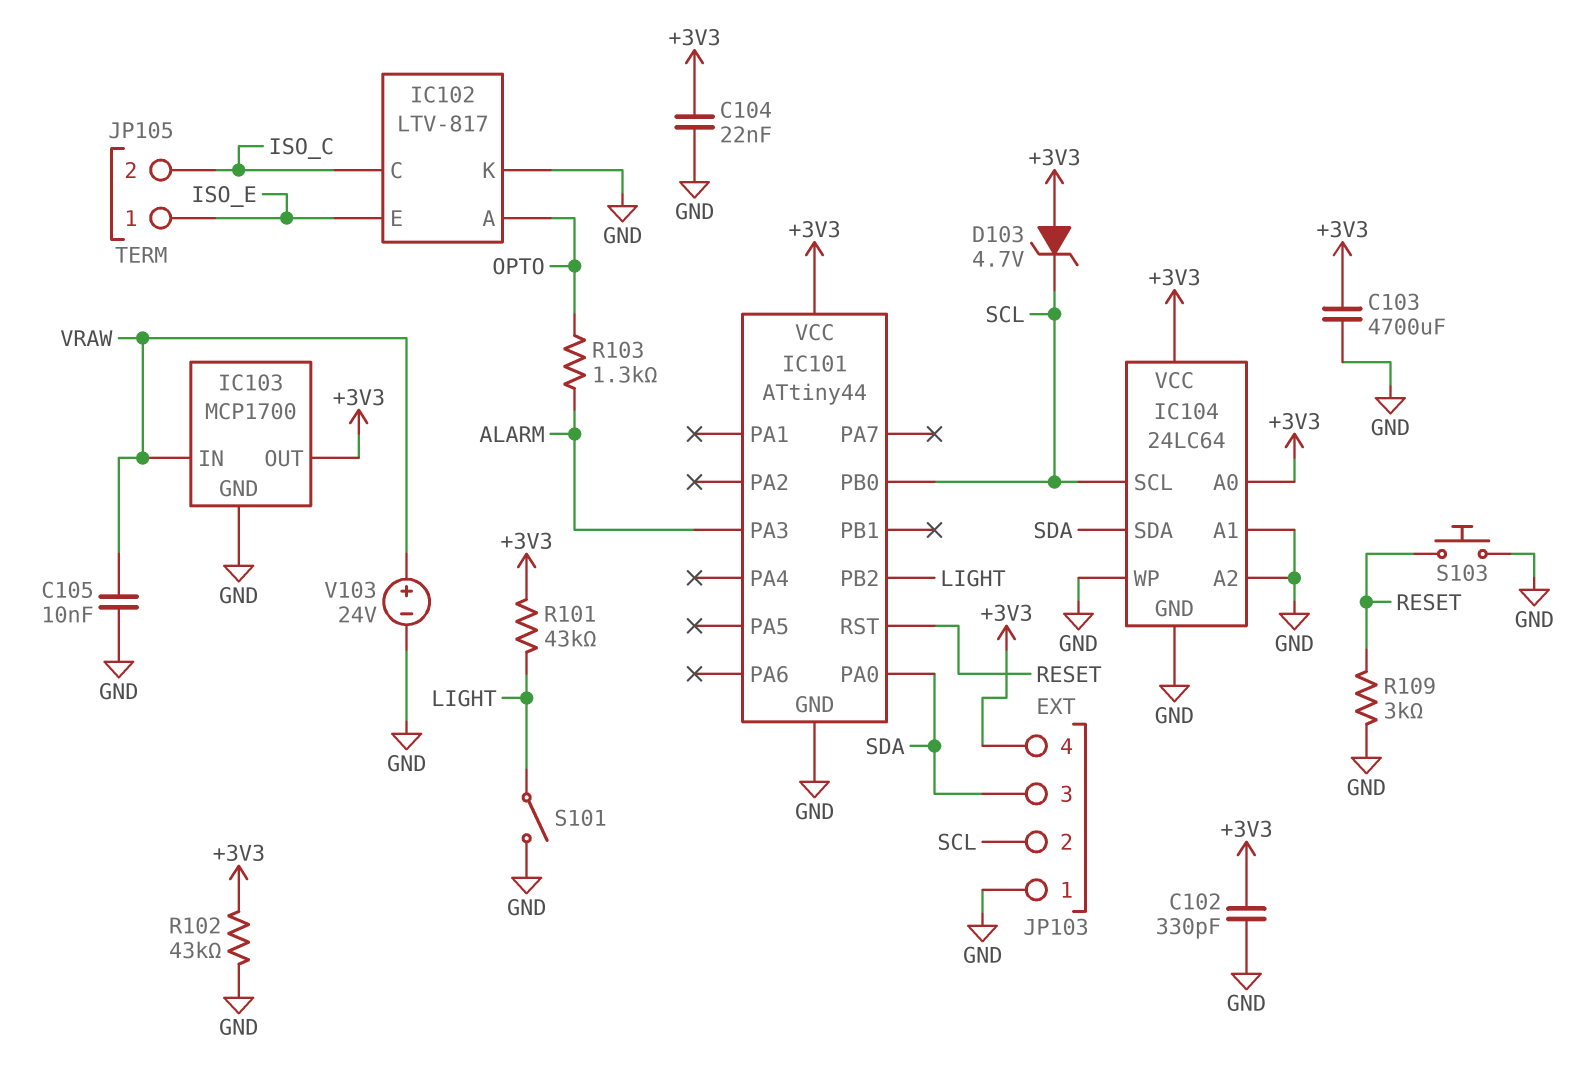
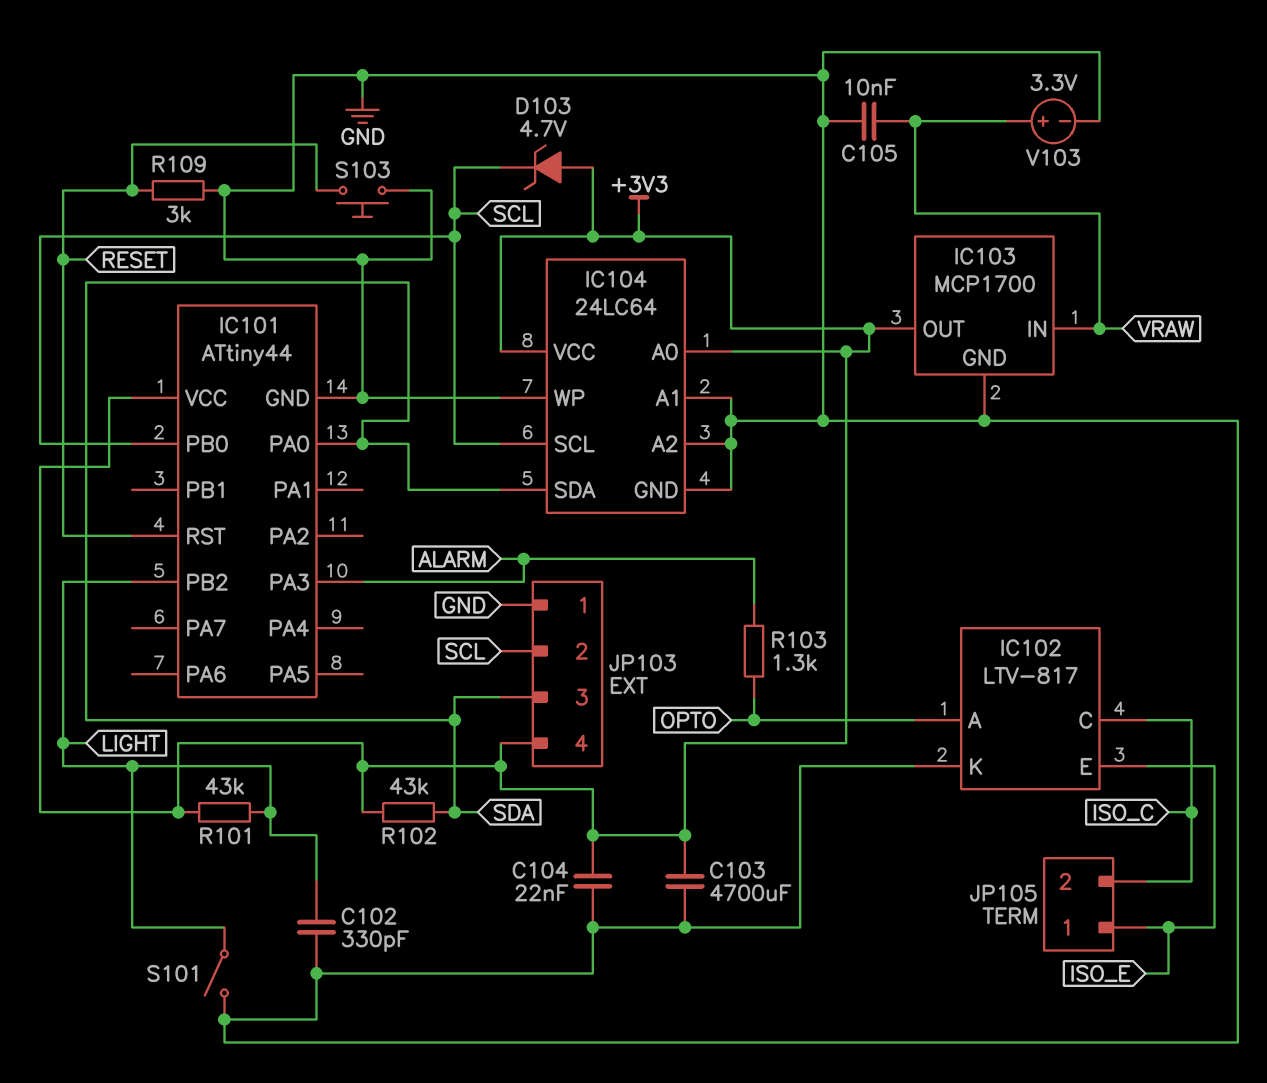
C102: 330pF (+3V3, GND) -> 330pF (GND, LIGHT)
R102: 43k (+3V3, GND) -> 43k (+3V3, SDA)
V103: 24V (plus VRAW, minus GND) -> 3.3V (plus VRAW, minus GND)

